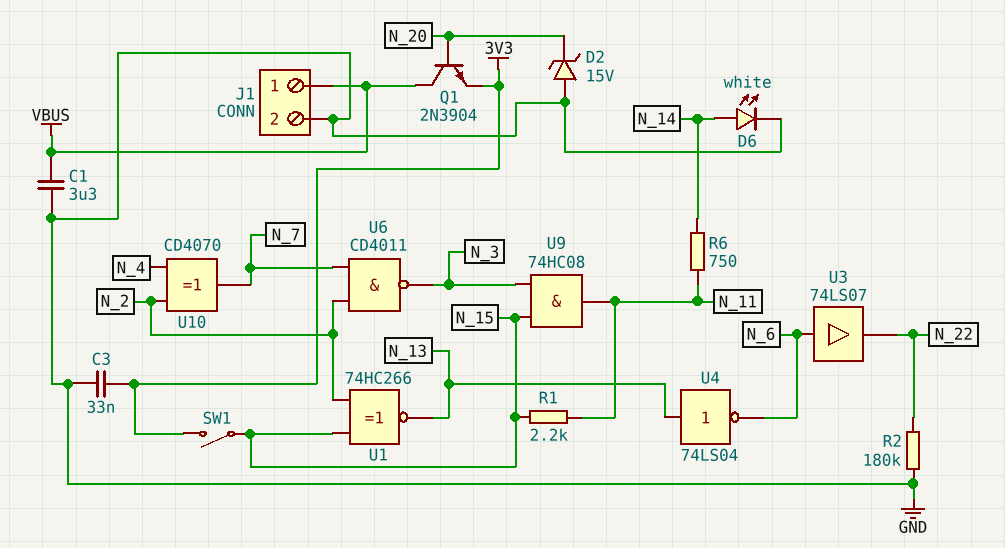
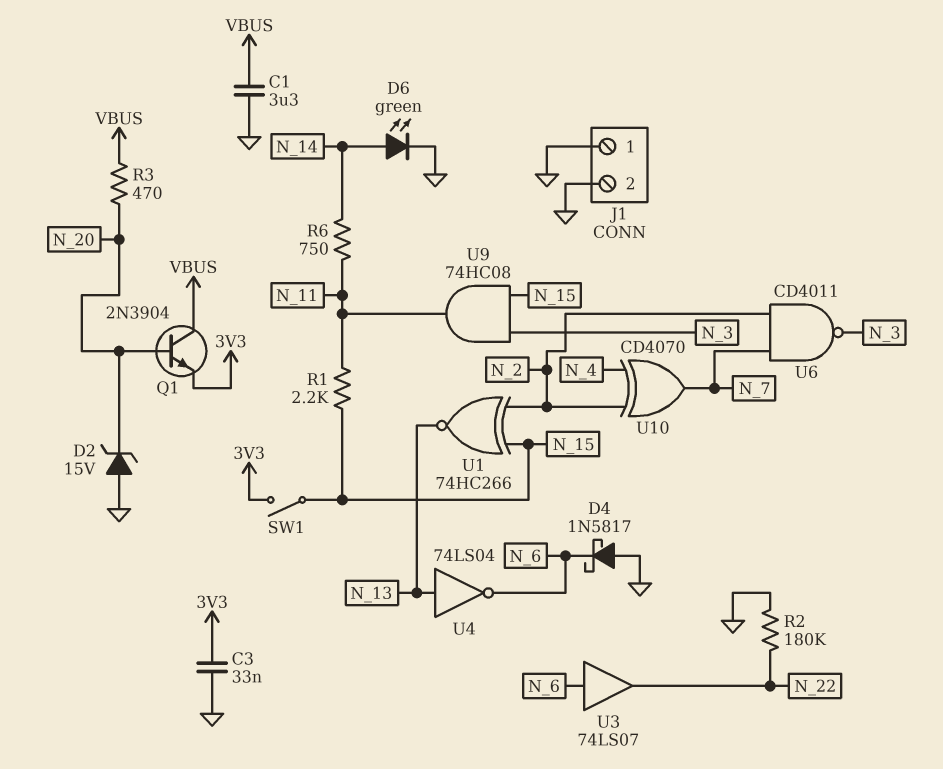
D4: none -> schottky 1N5817 (A GND, K N_6)
D6: LED white (A N_14, K GND) -> LED green (A N_14, K GND)
J1 pin 1: VBUS -> GND
R3: none -> 470 (N_20, VBUS)

